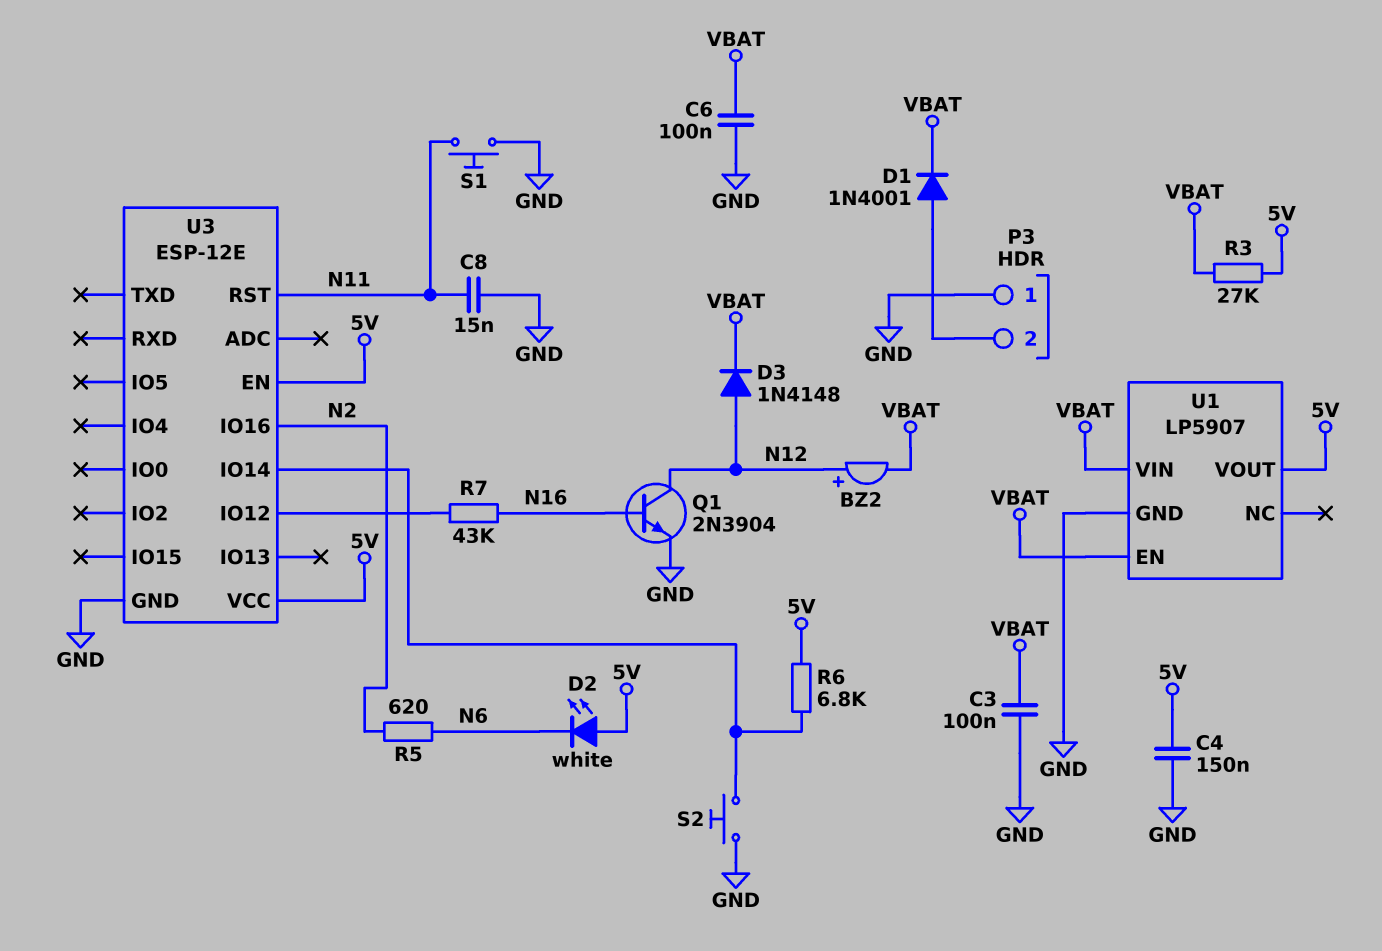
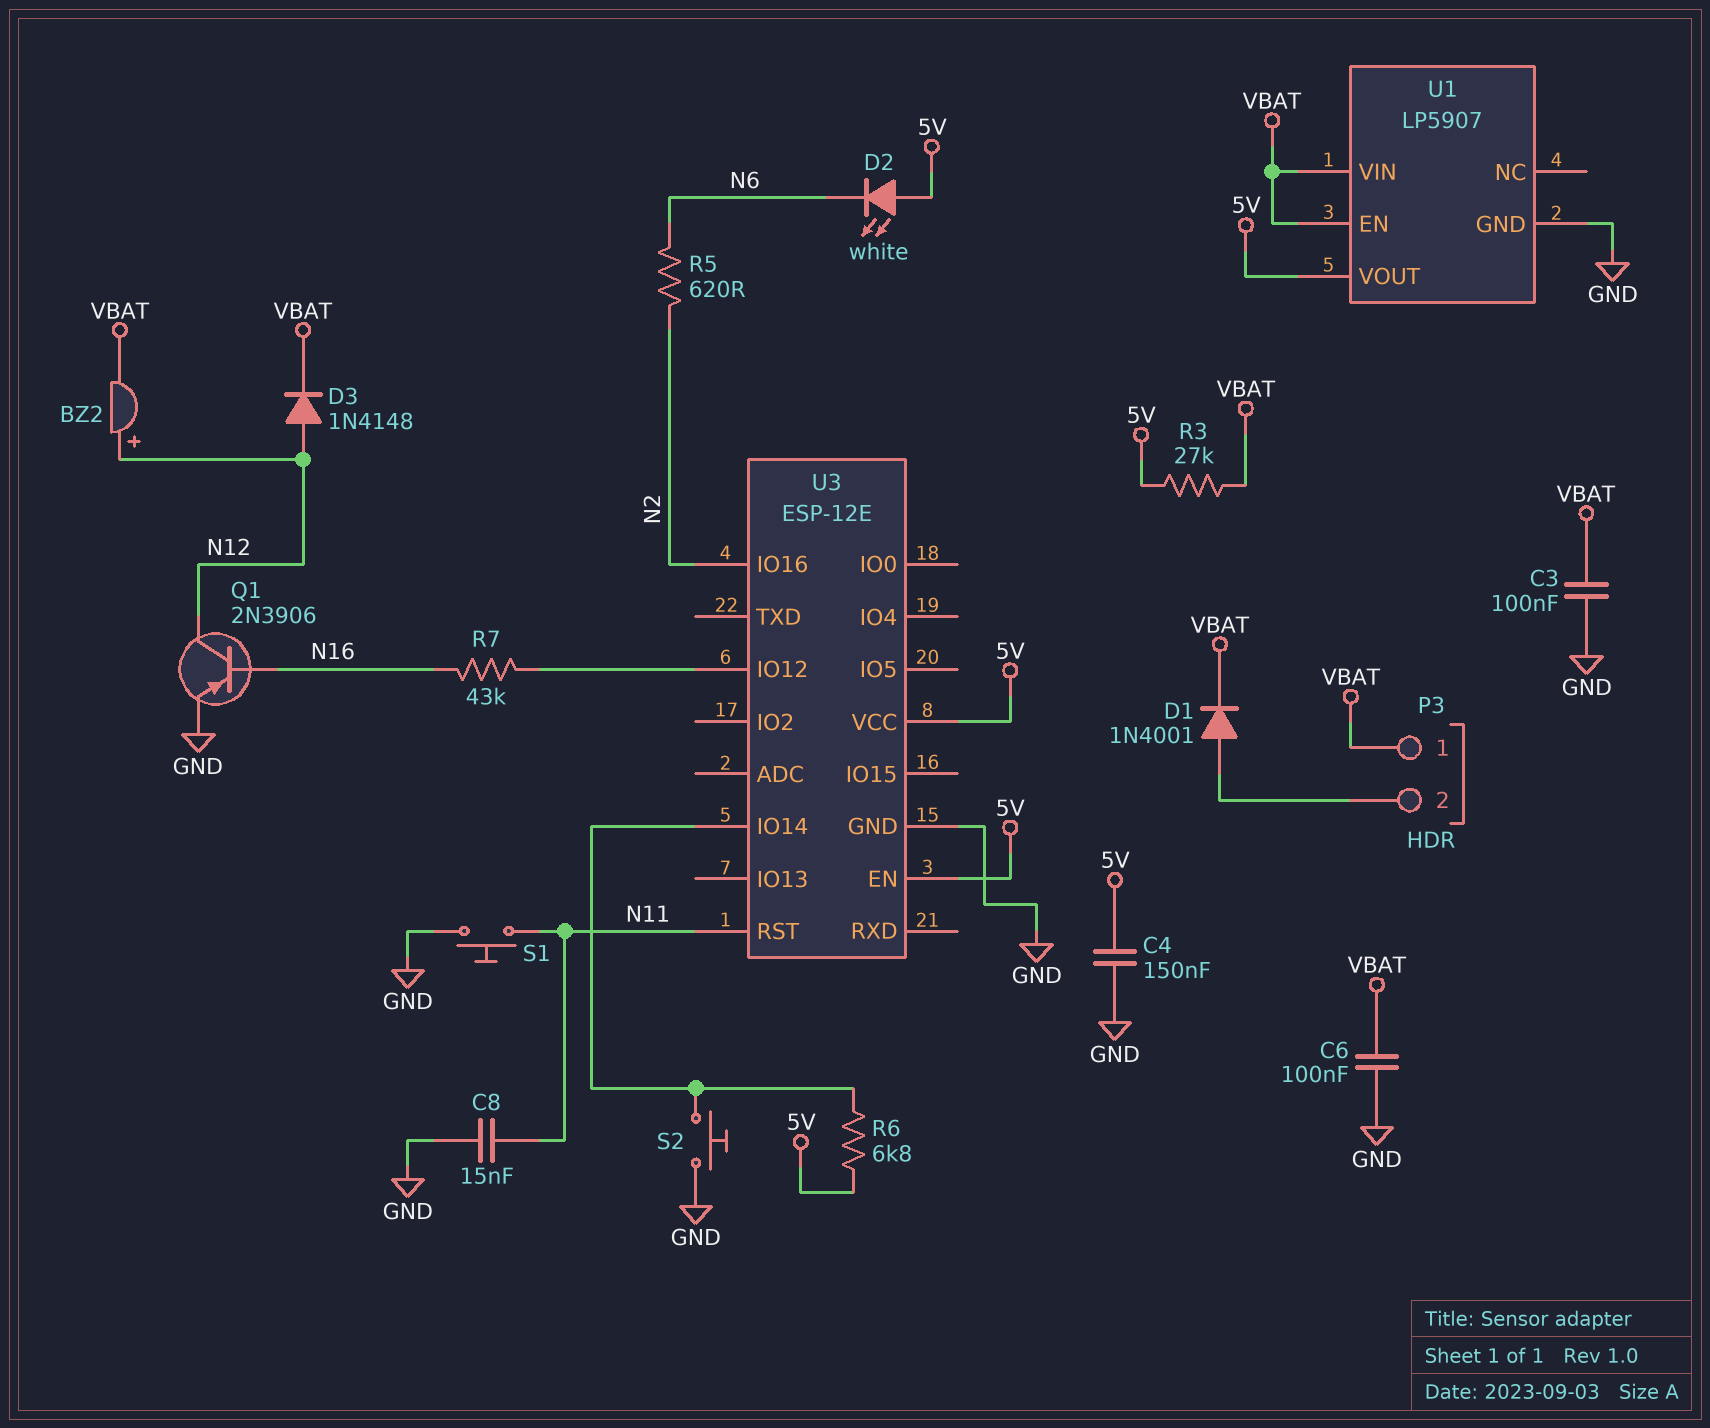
P3 pin 1: GND -> VBAT
Q1: NPN 2N3904 (B N16, C N12, E GND) -> PNP 2N3906 (B N16, C N12, E GND)

